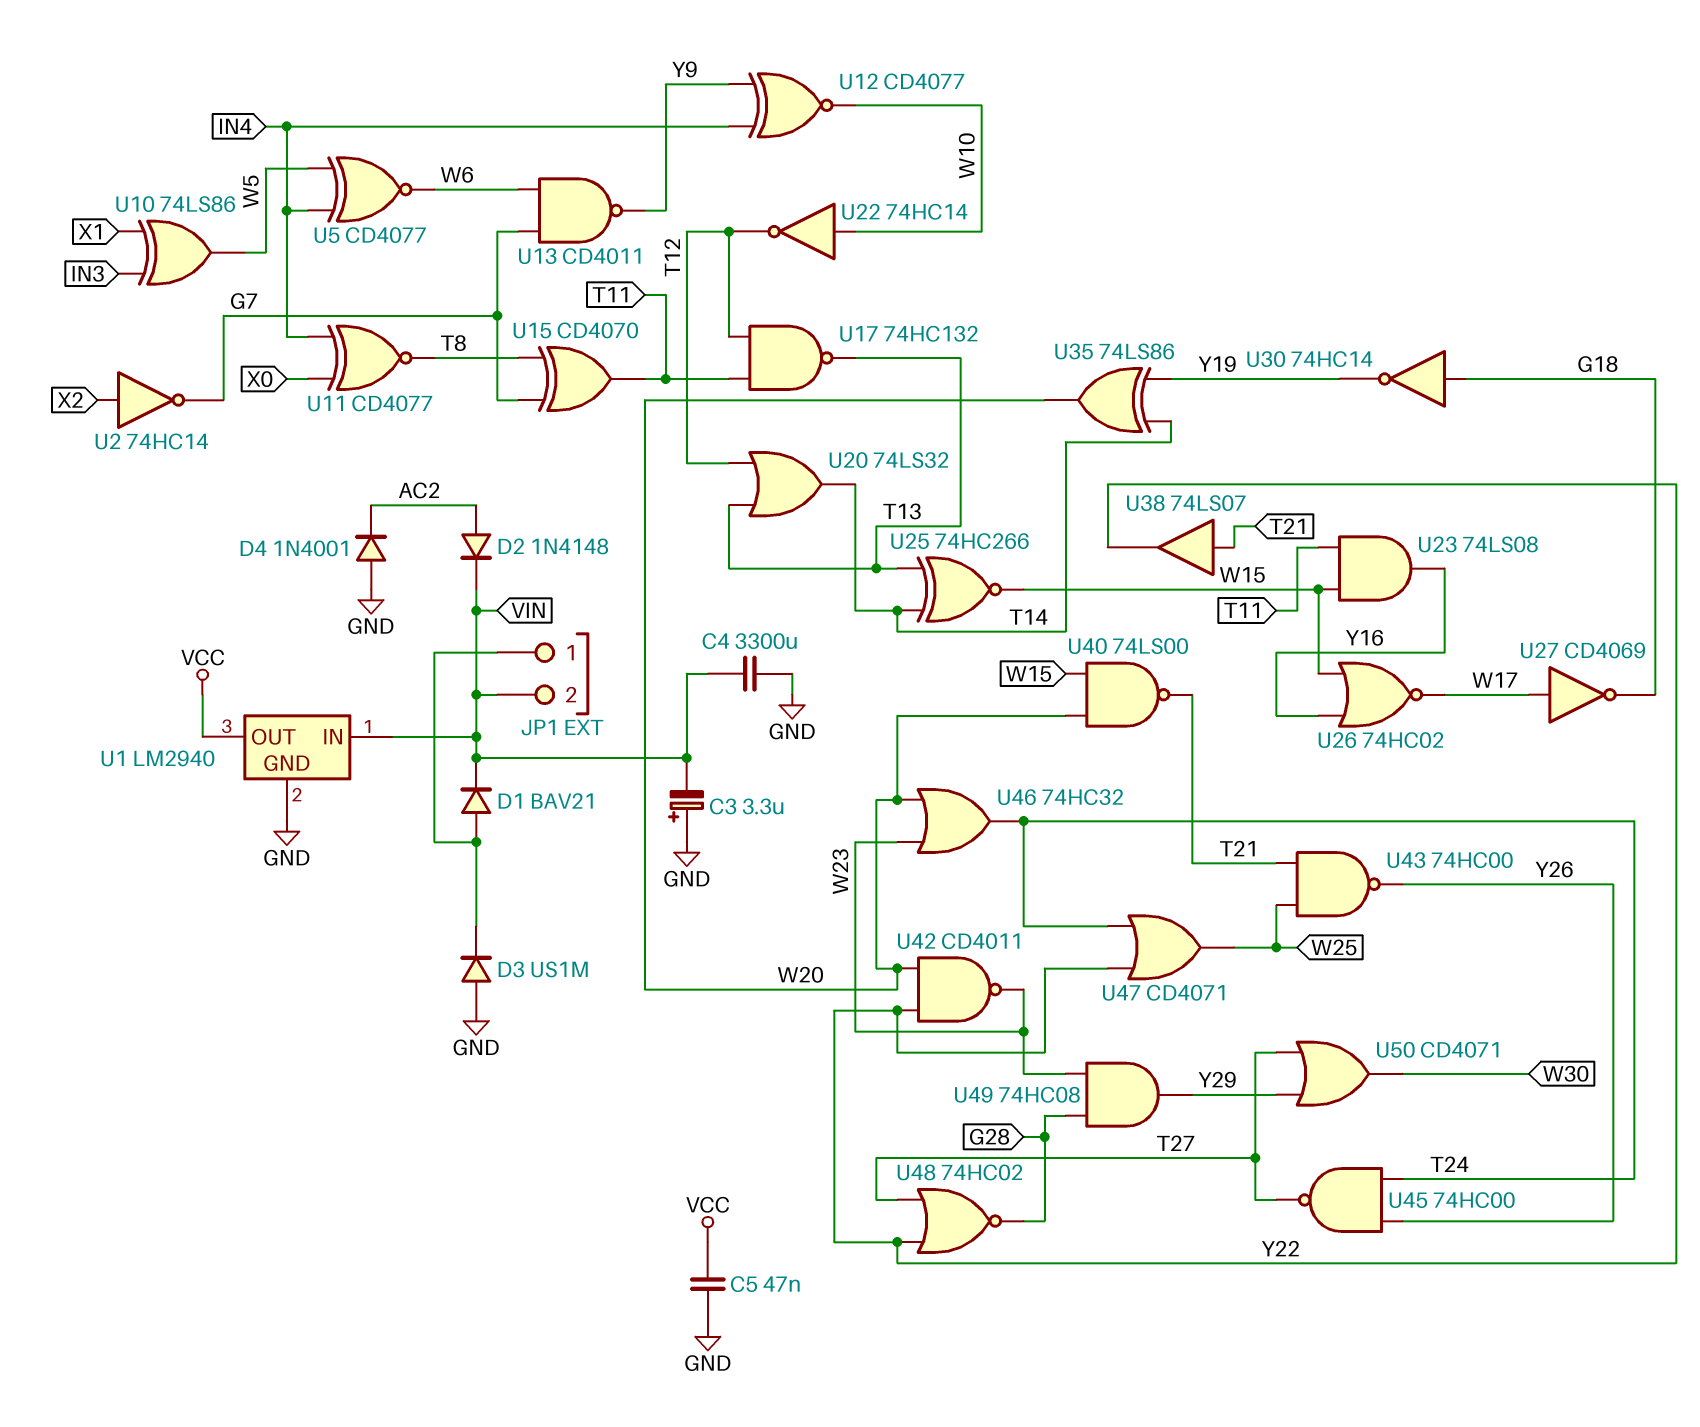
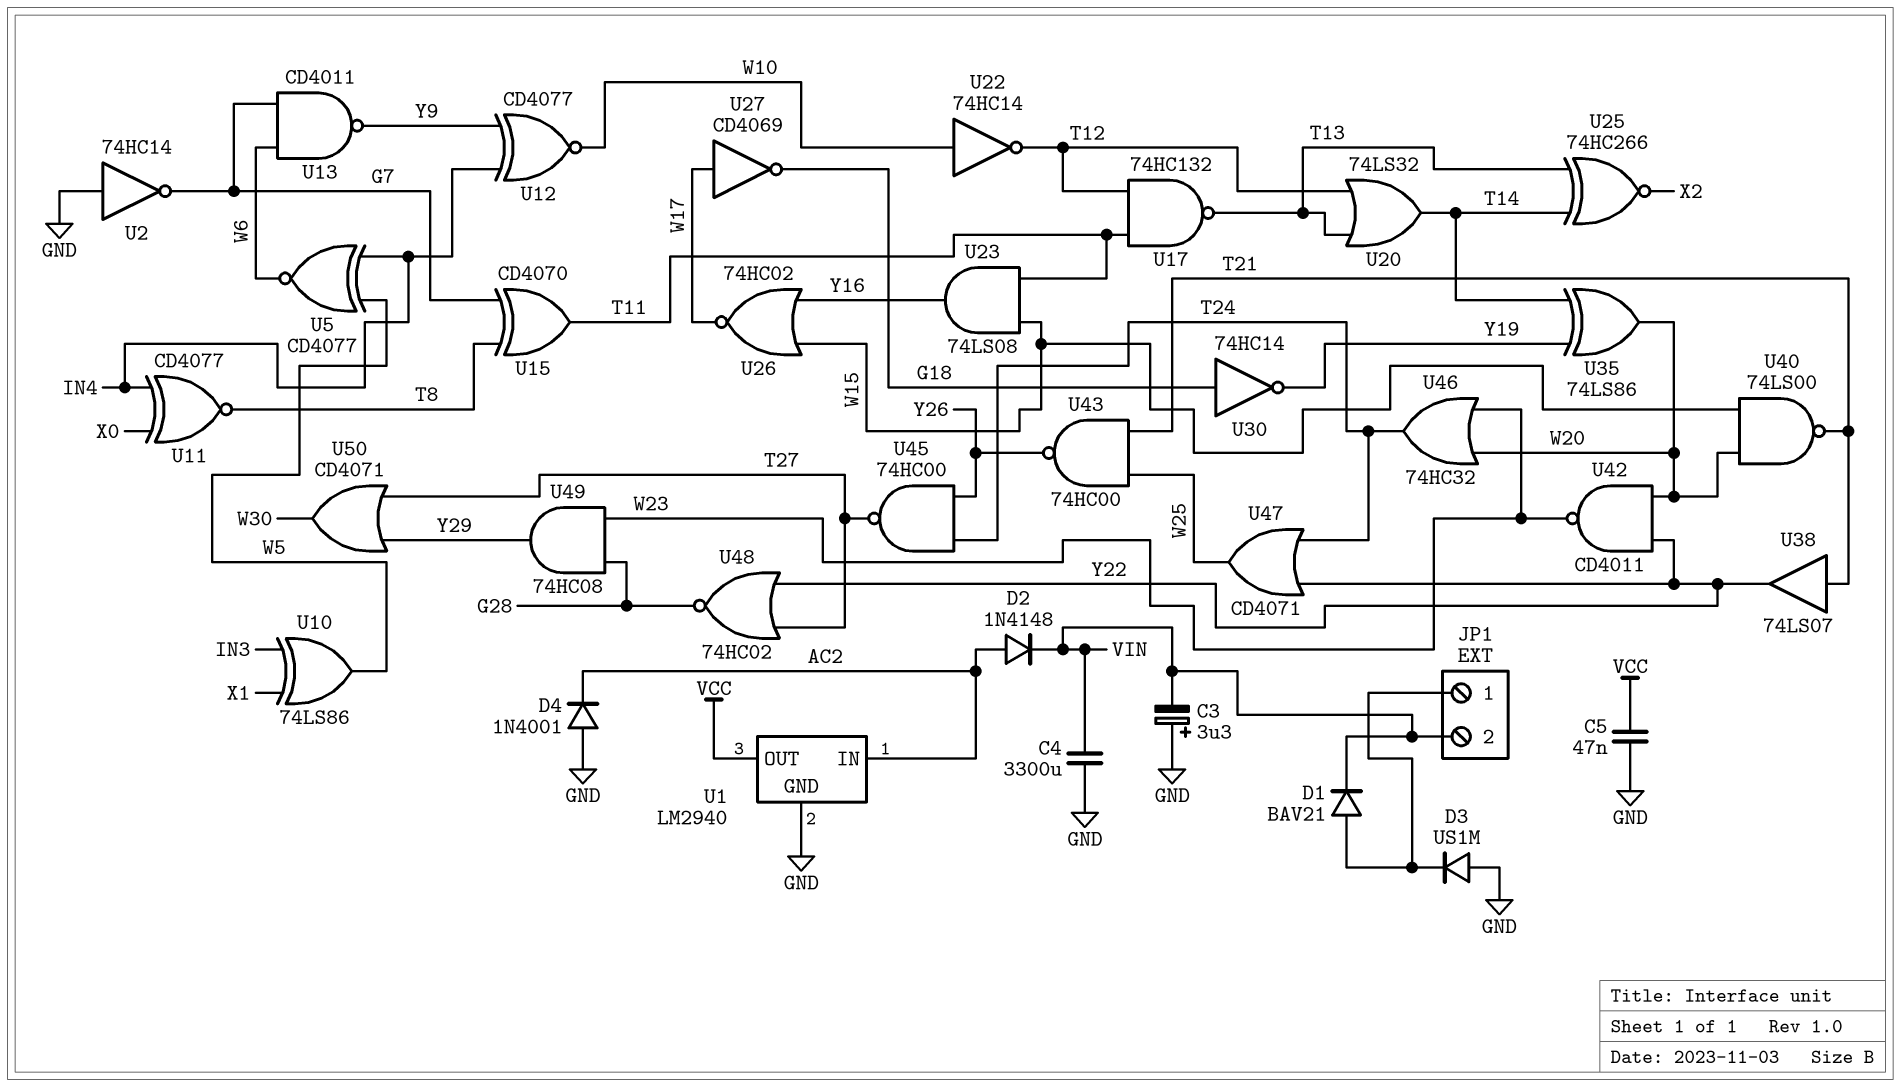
U1 pin IN: VIN -> AC2
U2: NOT 74HC14 (in X2, out G7) -> NOT 74HC14 (in GND, out G7)
U25: XNOR 74HC266 (in T13, in T14, out W15) -> XNOR 74HC266 (in T13, in T14, out X2)

